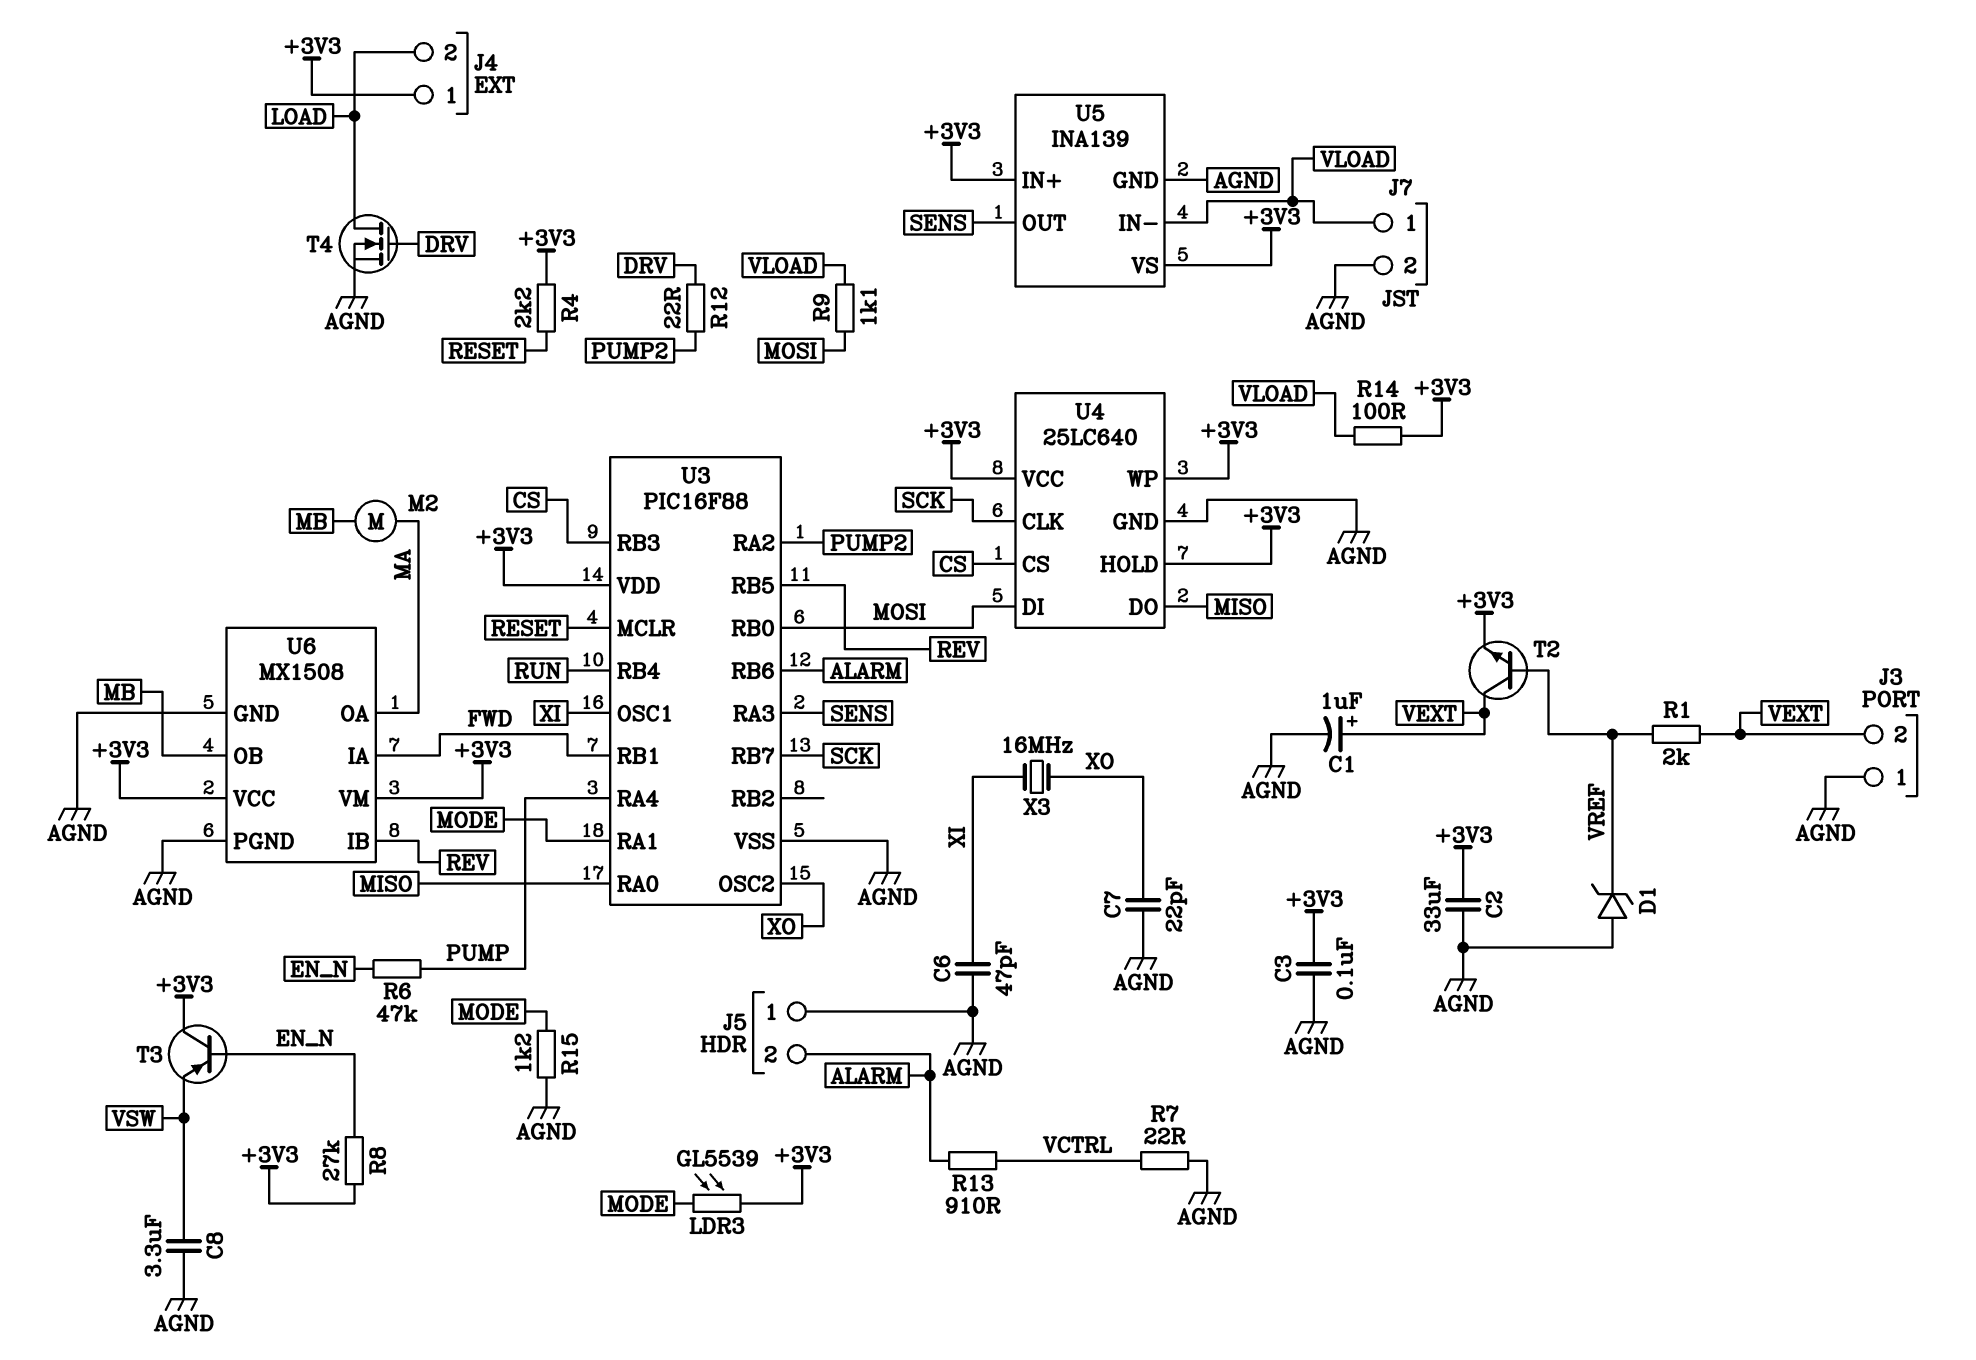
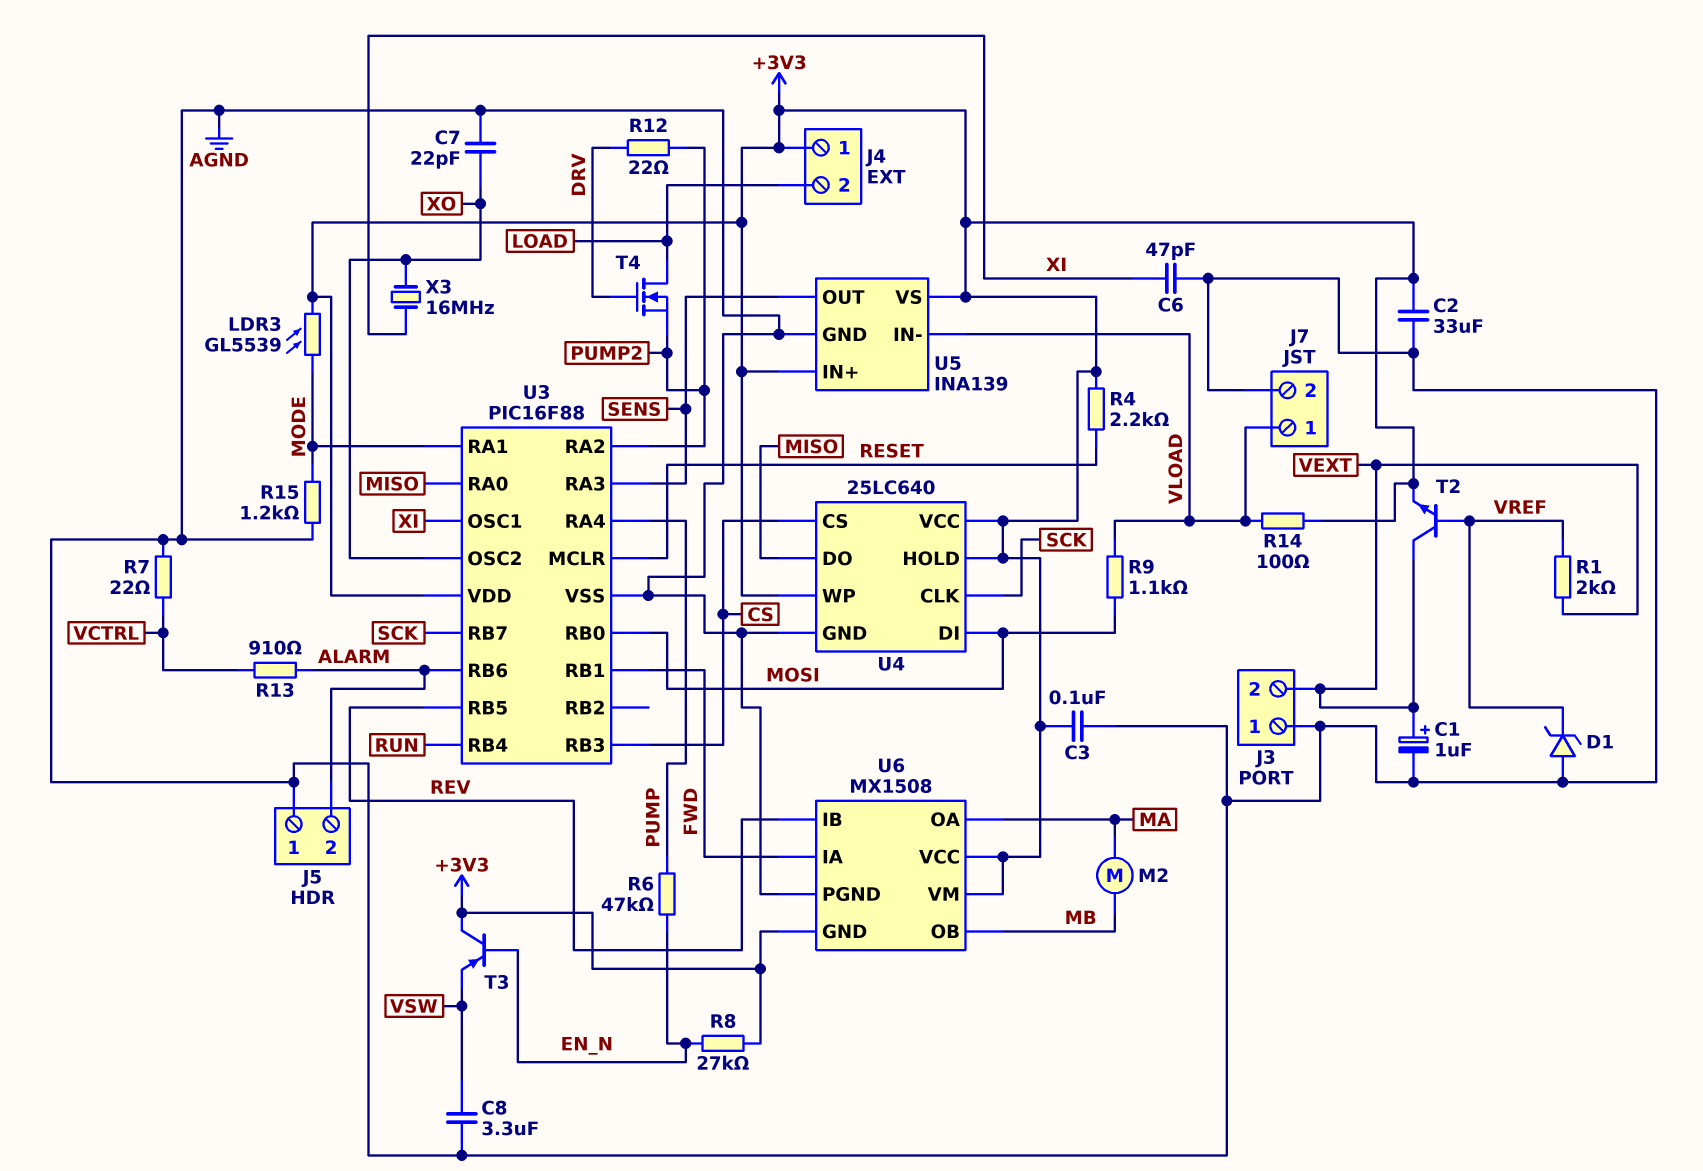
T4: NMOS (G DRV, D LOAD, S AGND) -> NMOS (G DRV, D LOAD, S PUMP2)
U6 pin GND: AGND -> +3V3

